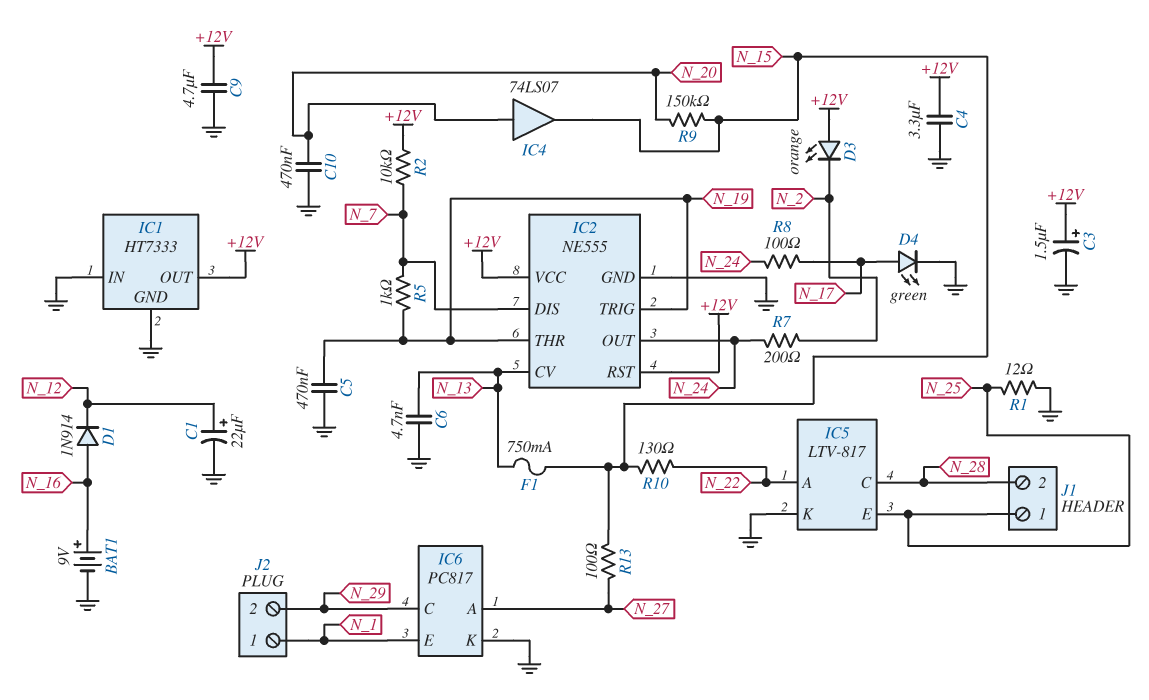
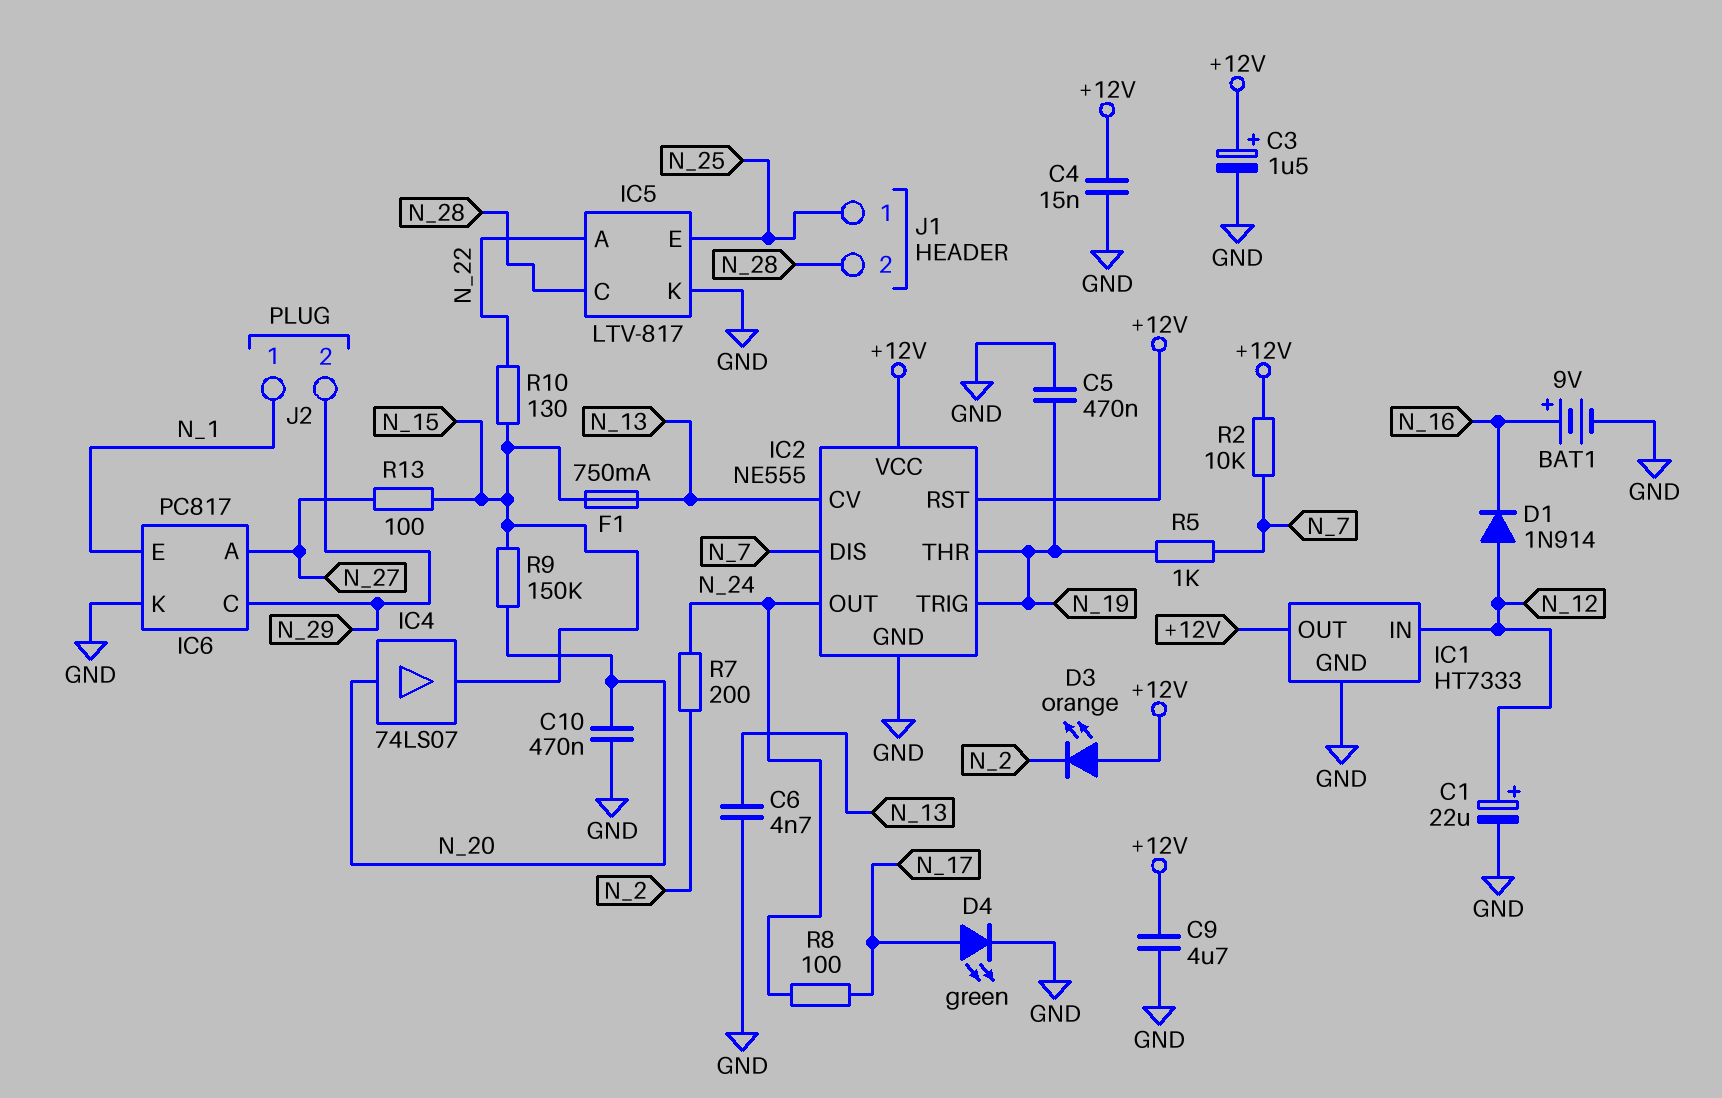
C4: 3.3uF (+12V, GND) -> 15nF (+12V, GND)
D1: diode 1N914 (A N_16, K N_12) -> diode 1N914 (A N_12, K N_16)
IC1 pin IN: GND -> N_12
R1: 12 (GND, N_25) -> none

